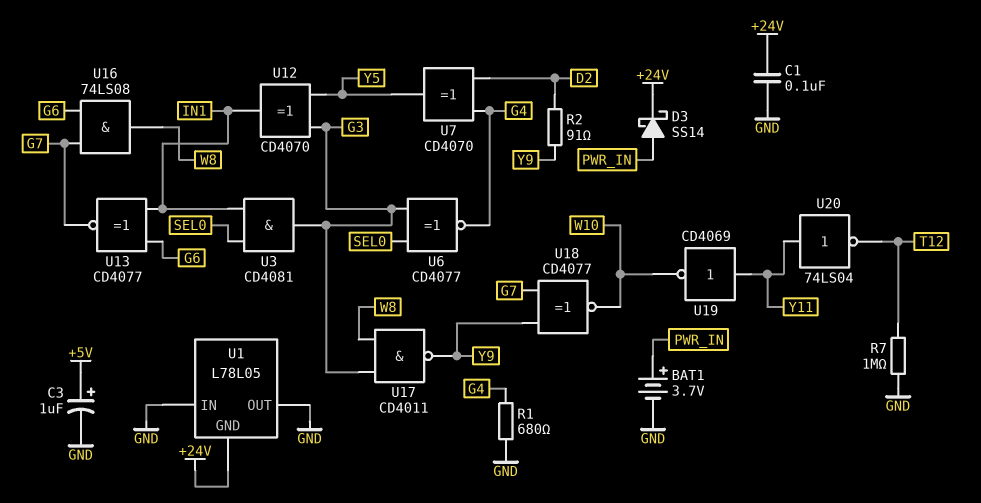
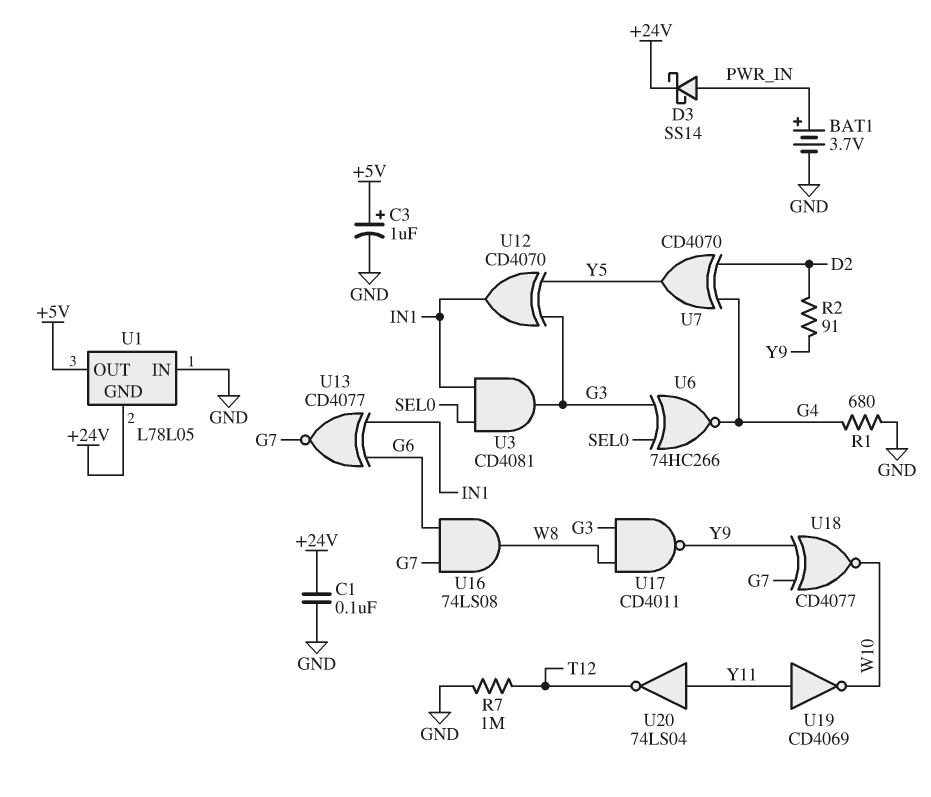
U1 pin OUT: GND -> +5V
U6: XNOR CD4077 (in G3, in SEL0, out G4) -> XNOR 74HC266 (in G3, in SEL0, out G4)

